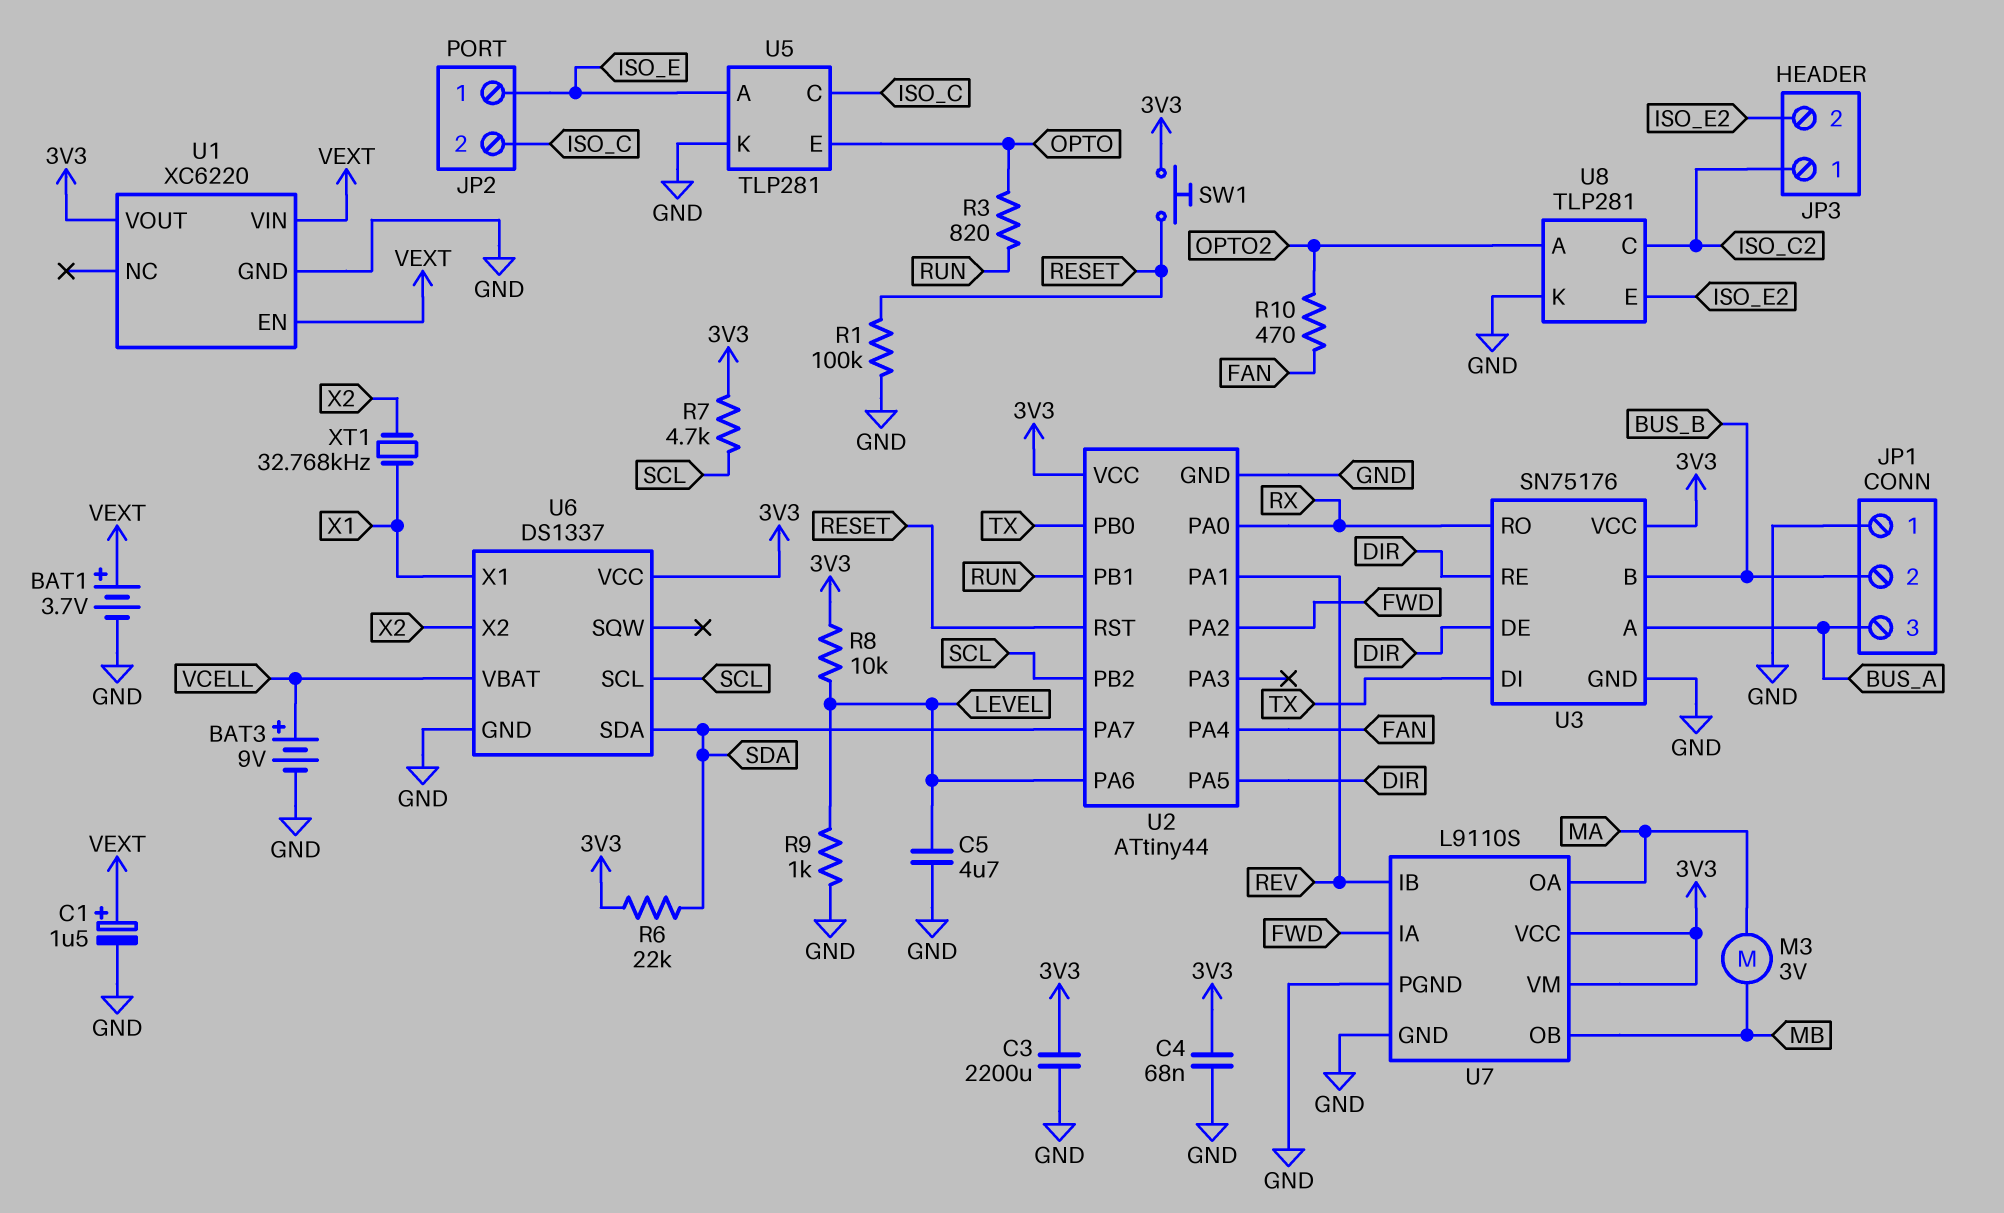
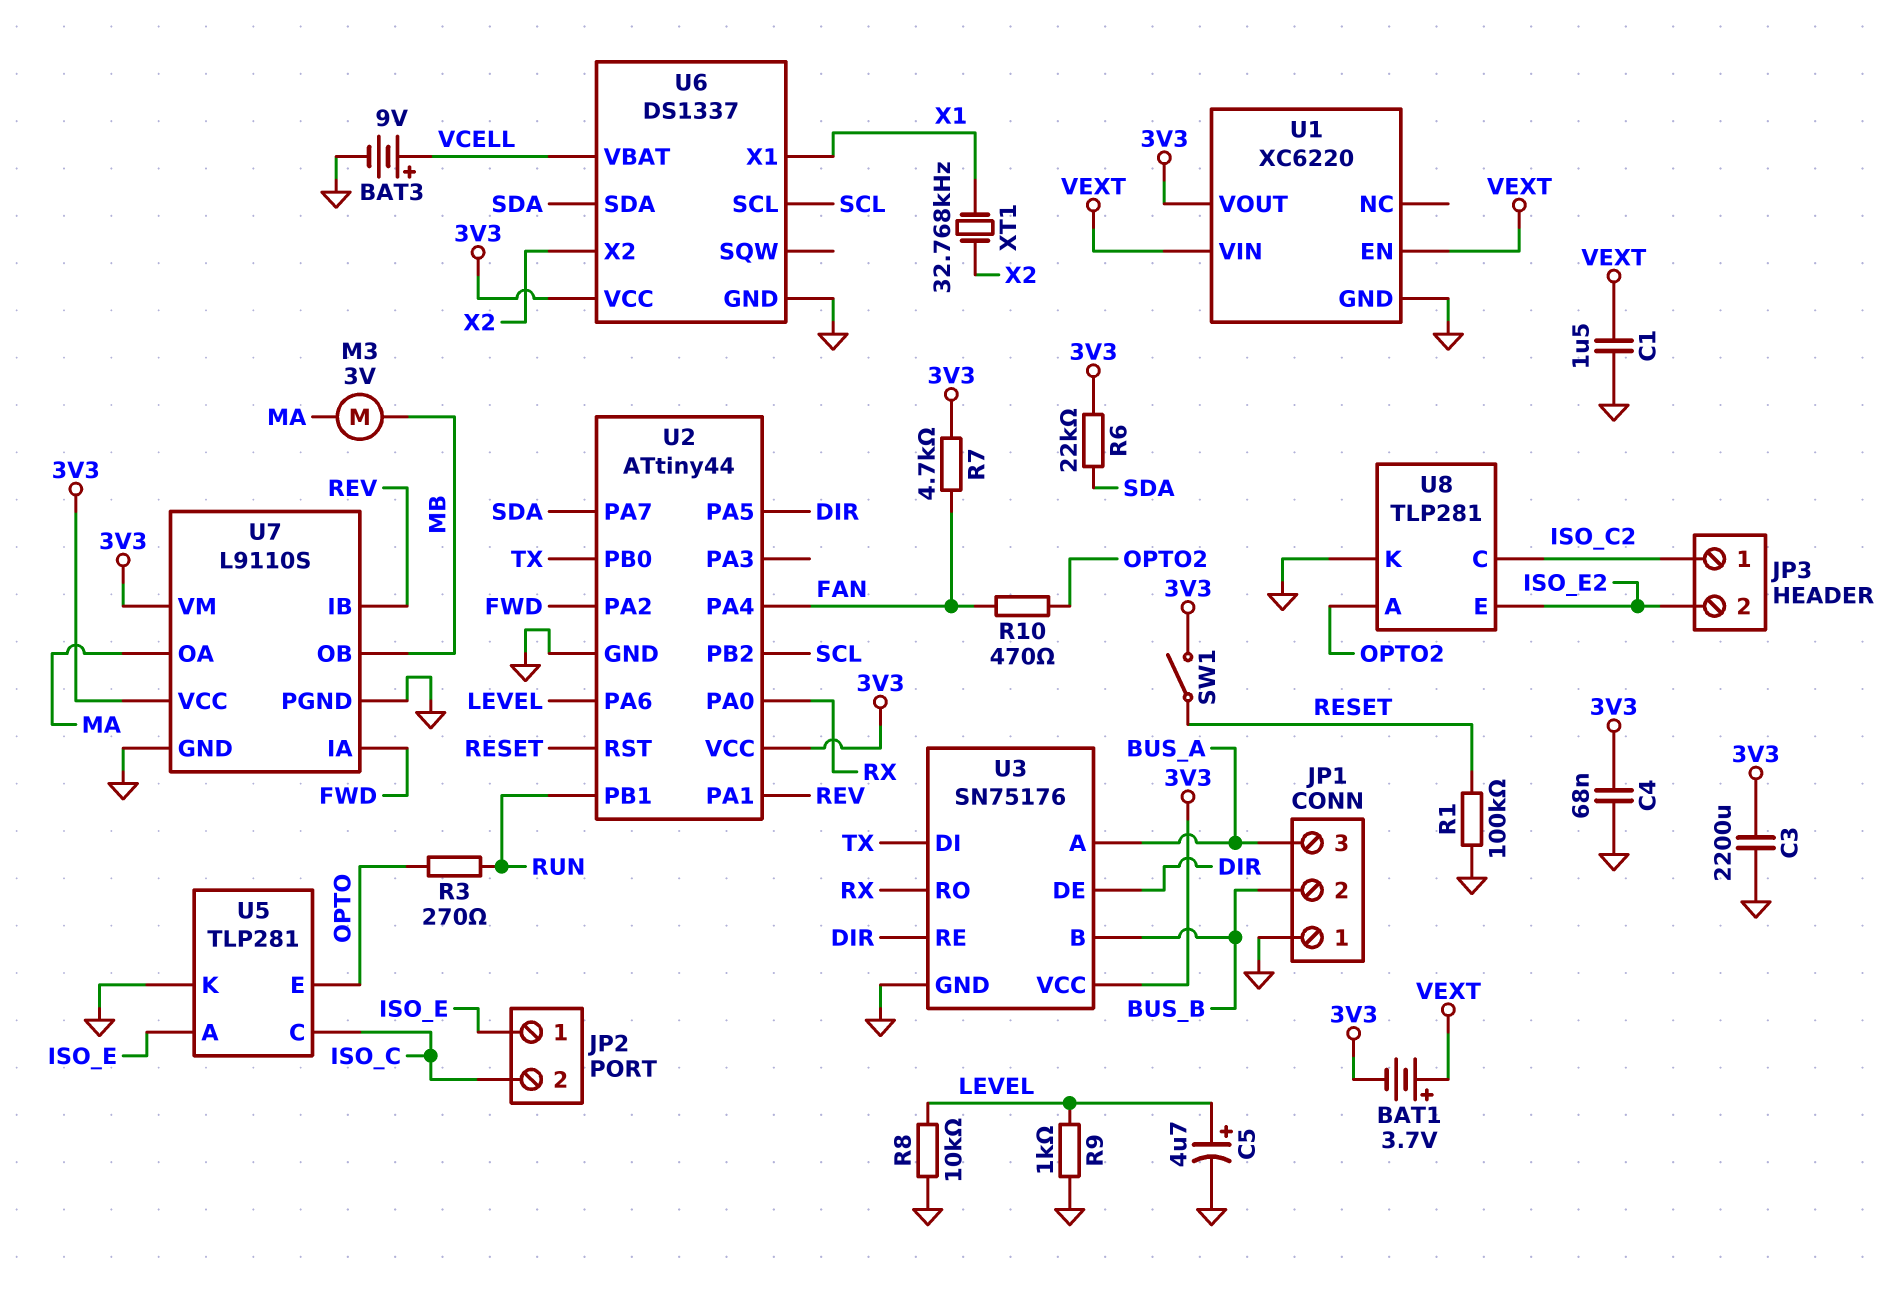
BAT1: 3.7V (plus VEXT, minus GND) -> 3.7V (plus VEXT, minus 3V3)
C1: 1.5uF (plus VEXT, minus GND) -> 1.5uF (GND, VEXT)
C5: 4.7uF (GND, LEVEL) -> 4.7uF (plus LEVEL, minus GND)
R3: 820 (OPTO, RUN) -> 270 (OPTO, RUN)
R7: 4.7k (3V3, SCL) -> 4.7k (3V3, FAN)
R8: 10k (3V3, LEVEL) -> 10k (GND, LEVEL)
SW1: button (3V3, RESET) -> switch (3V3, RESET)

